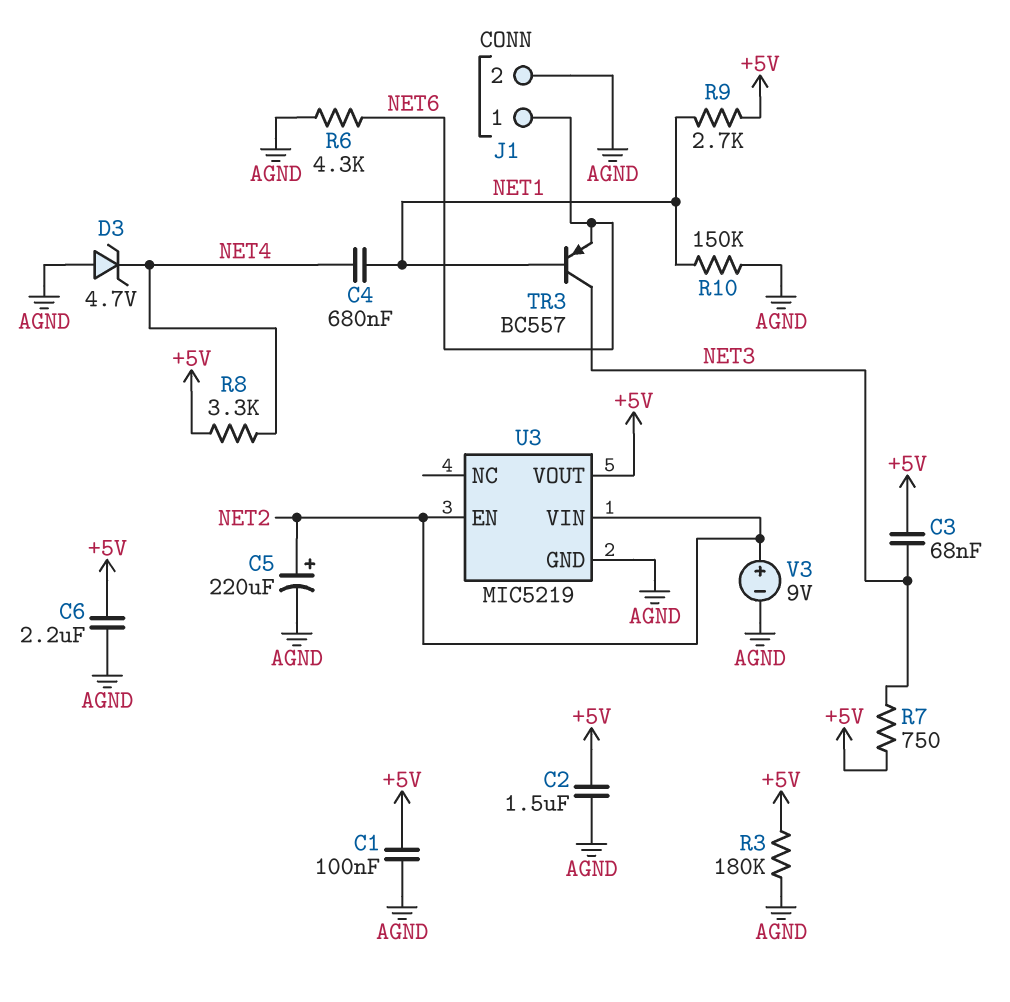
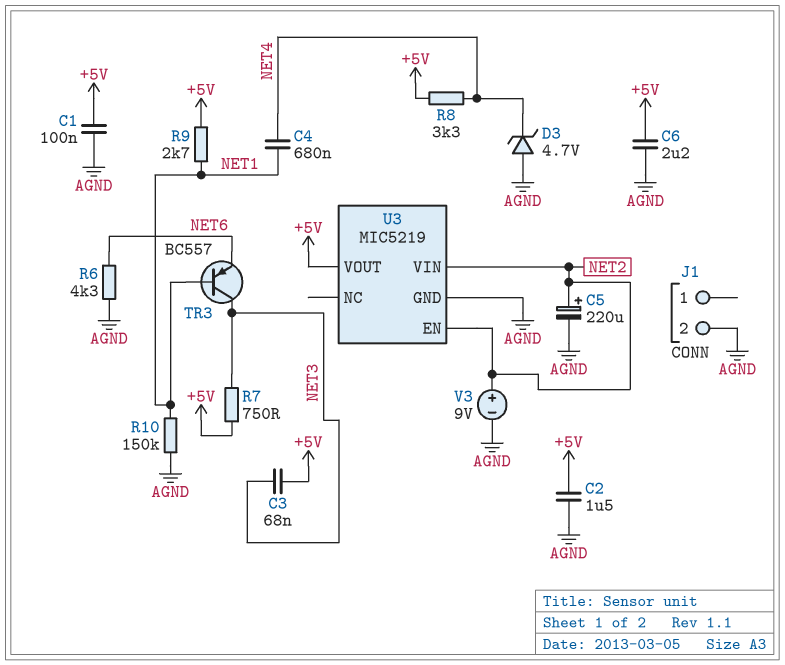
J1 pin 1: NET6 -> none
R3: 180k (+5V, AGND) -> none

